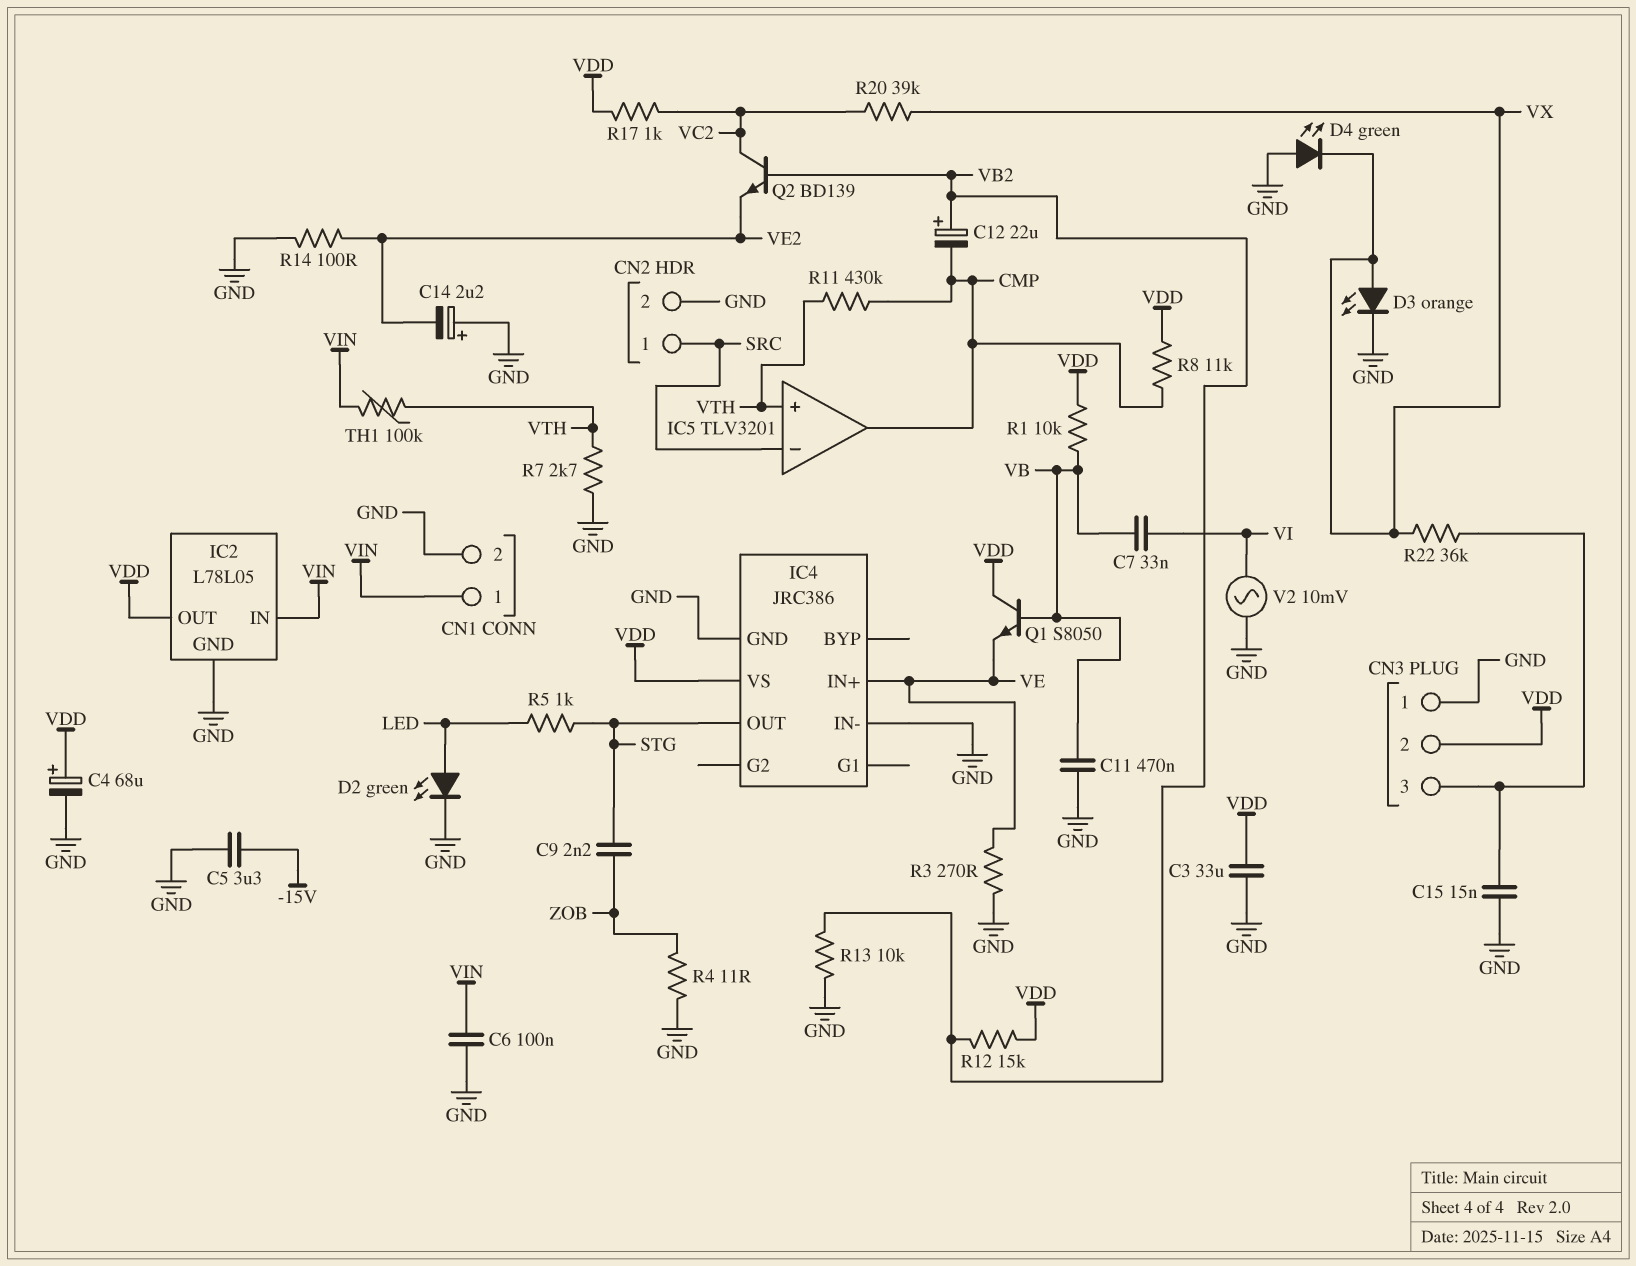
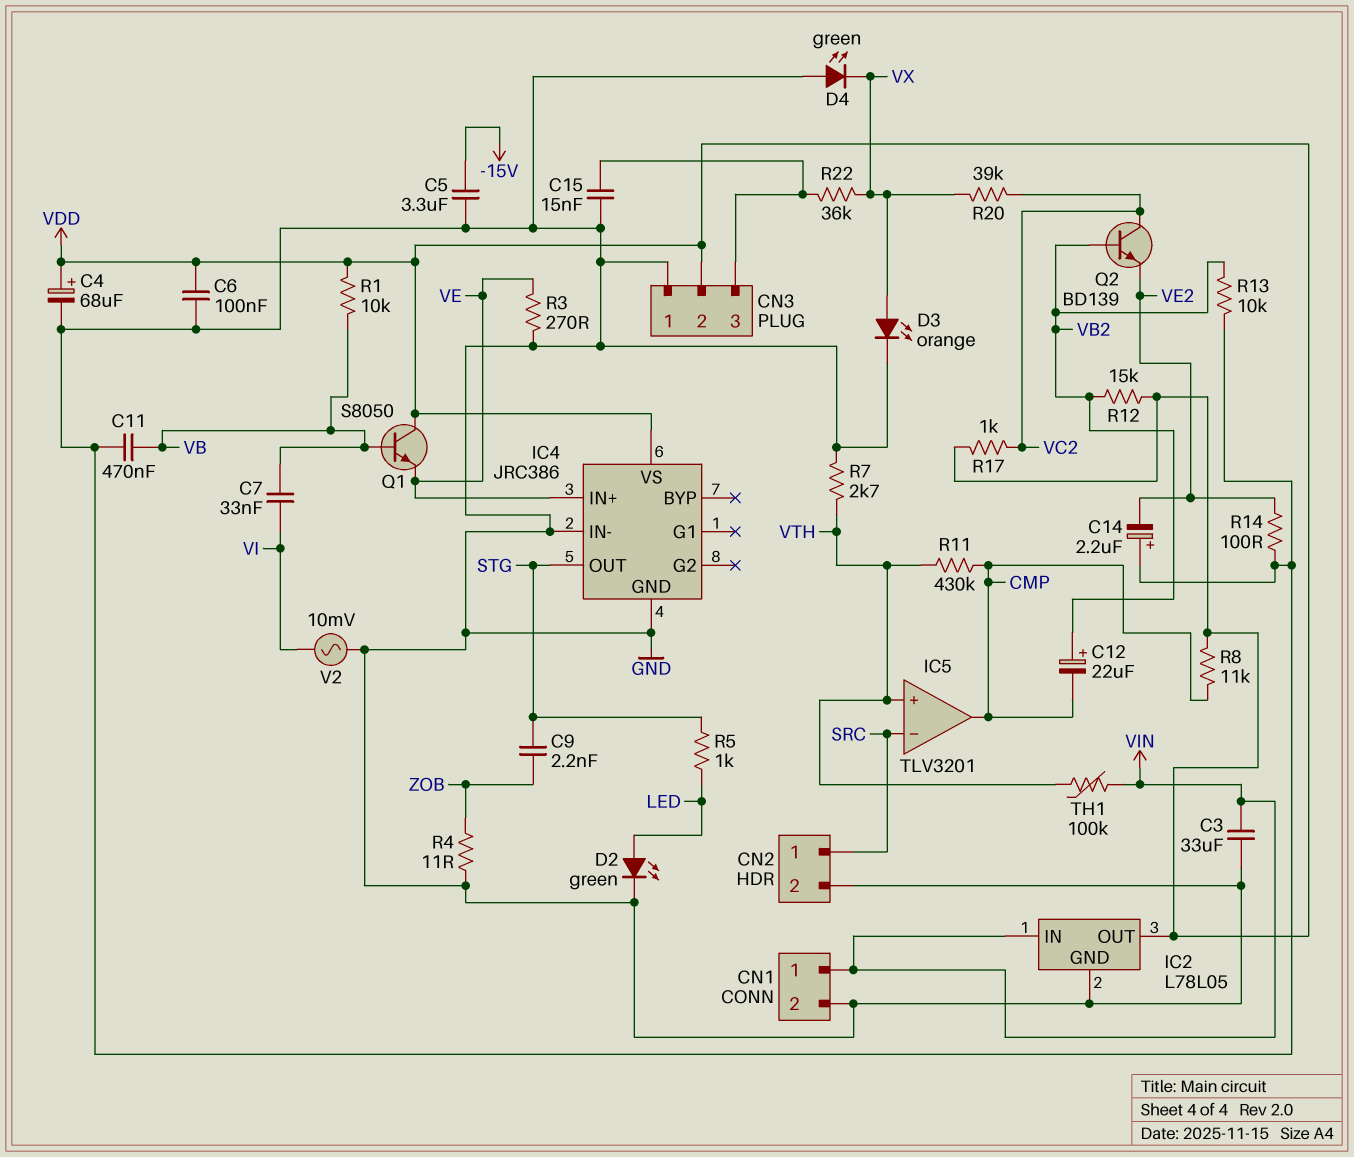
C3: 33uF (GND, VDD) -> 33uF (GND, VIN)
C6: 100nF (GND, VIN) -> 100nF (GND, VDD)

